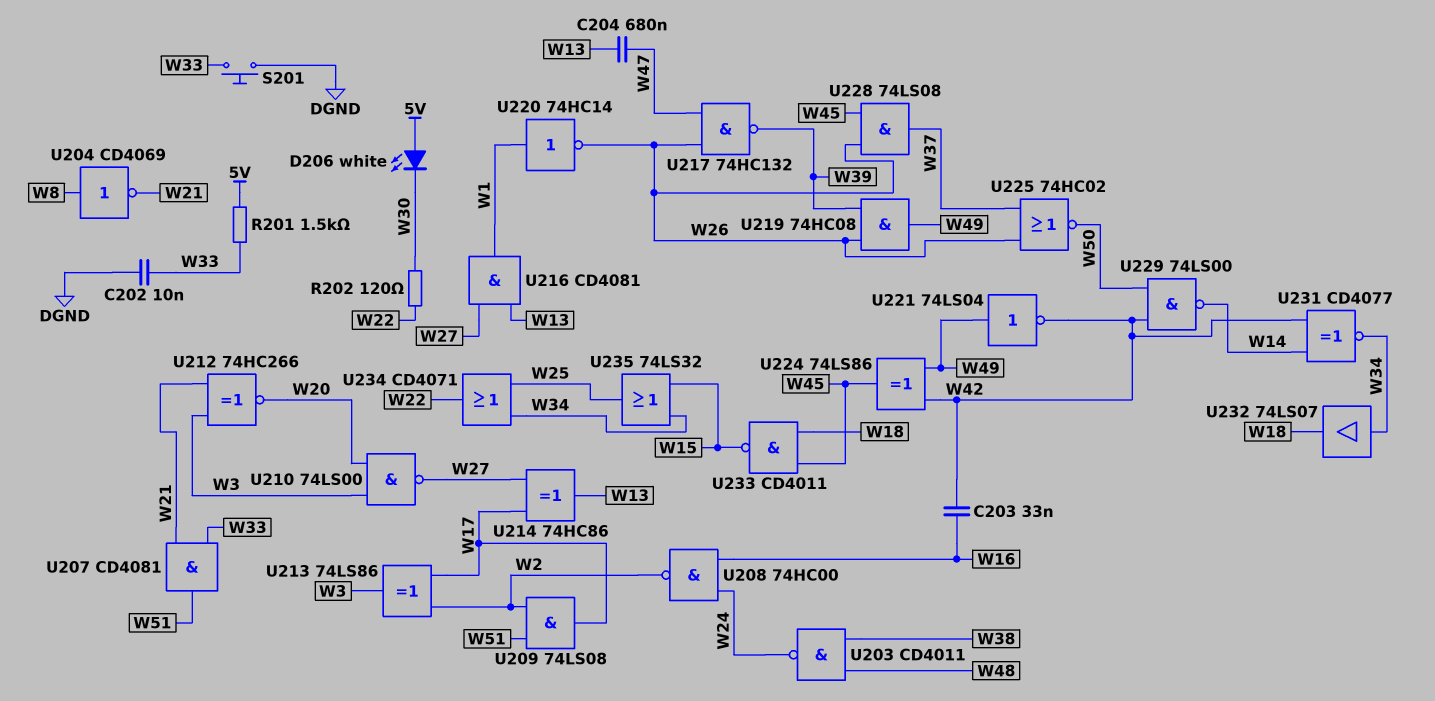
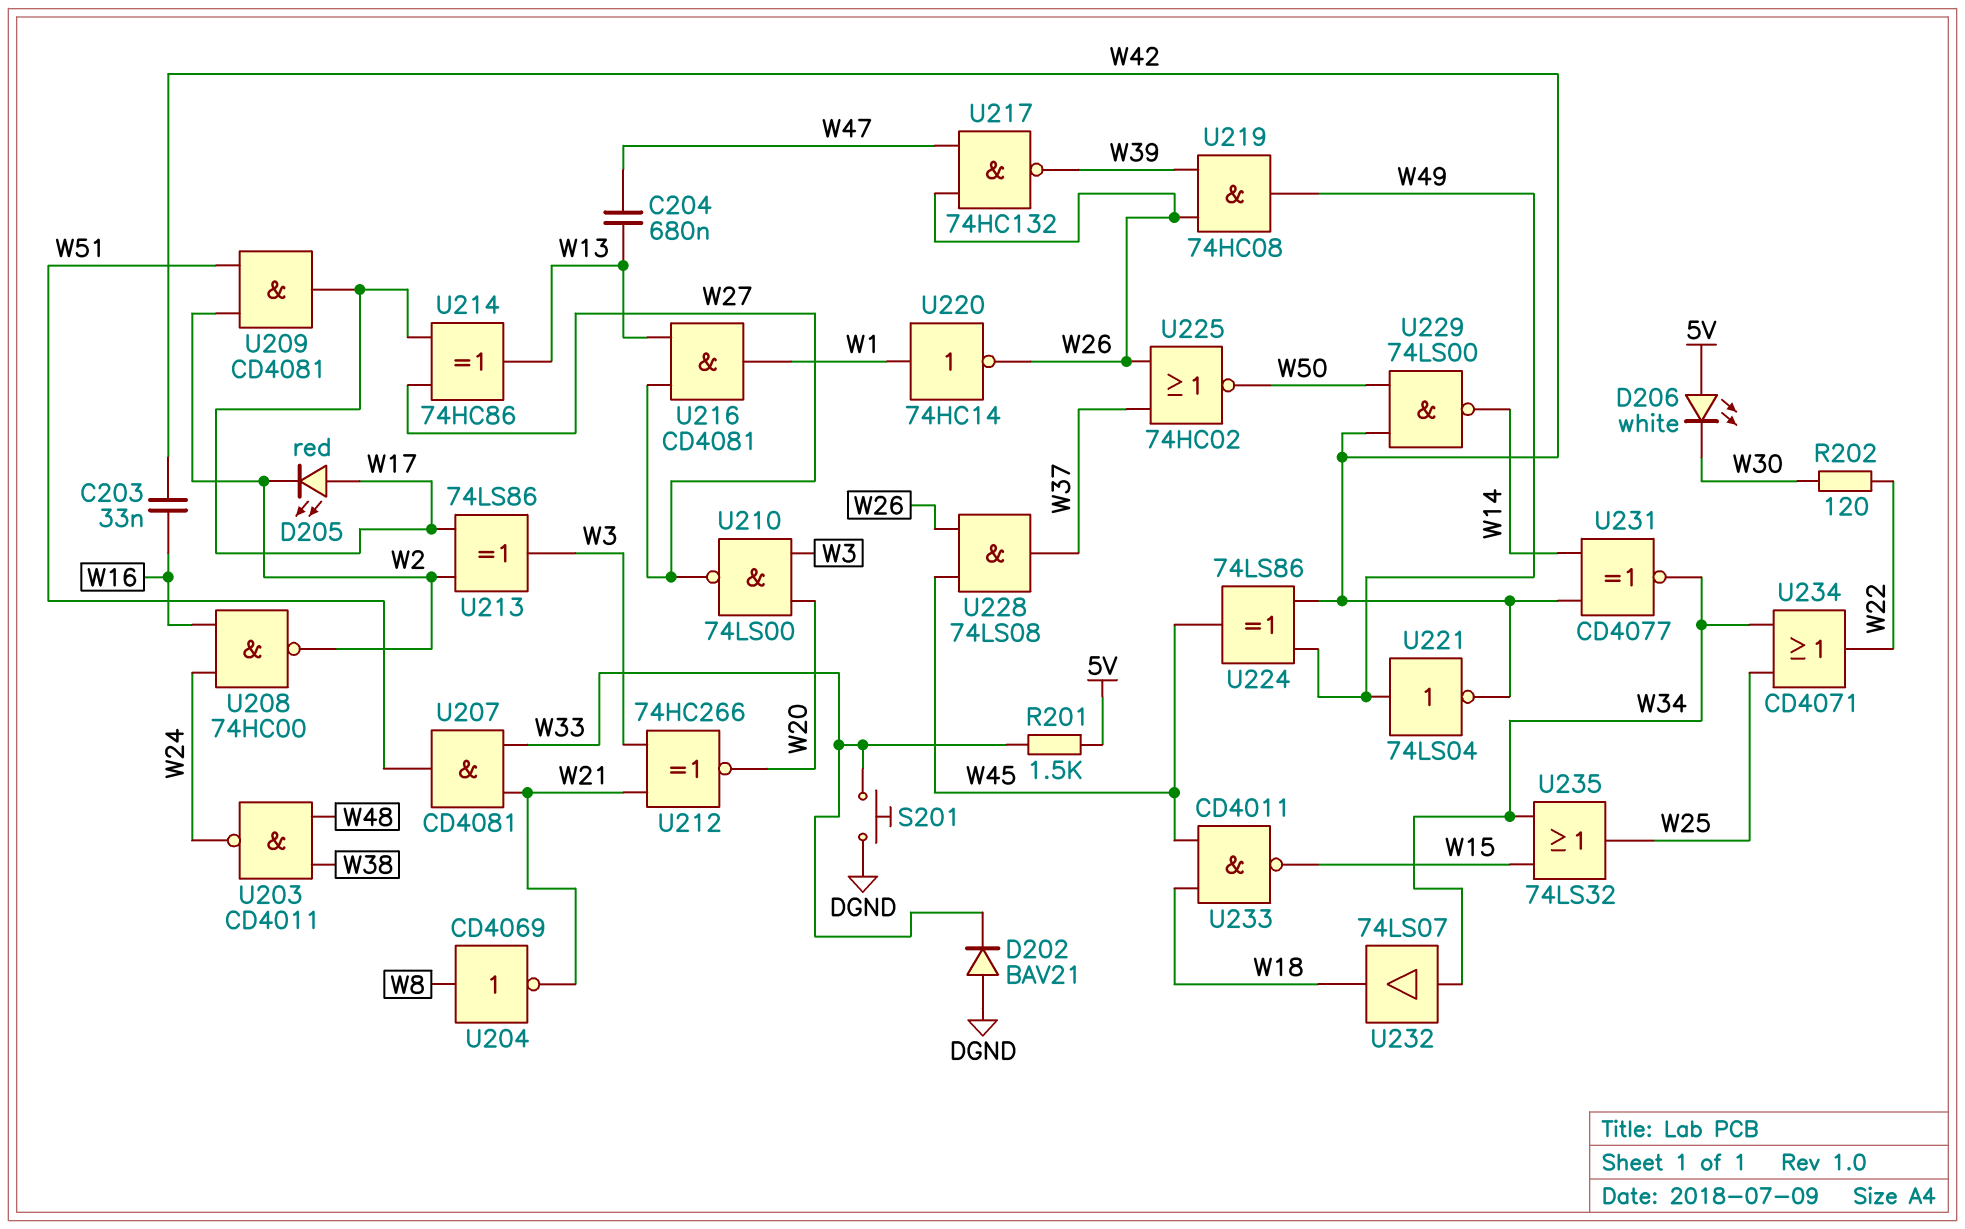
C202: 10nF (DGND, W33) -> none
D202: none -> diode BAV21 (A DGND, K W33)
D205: none -> LED red (A W17, K W2)
U209: AND 74LS08 (in W2, in W51, out W17) -> AND CD4081 (in W2, in W51, out W17)

